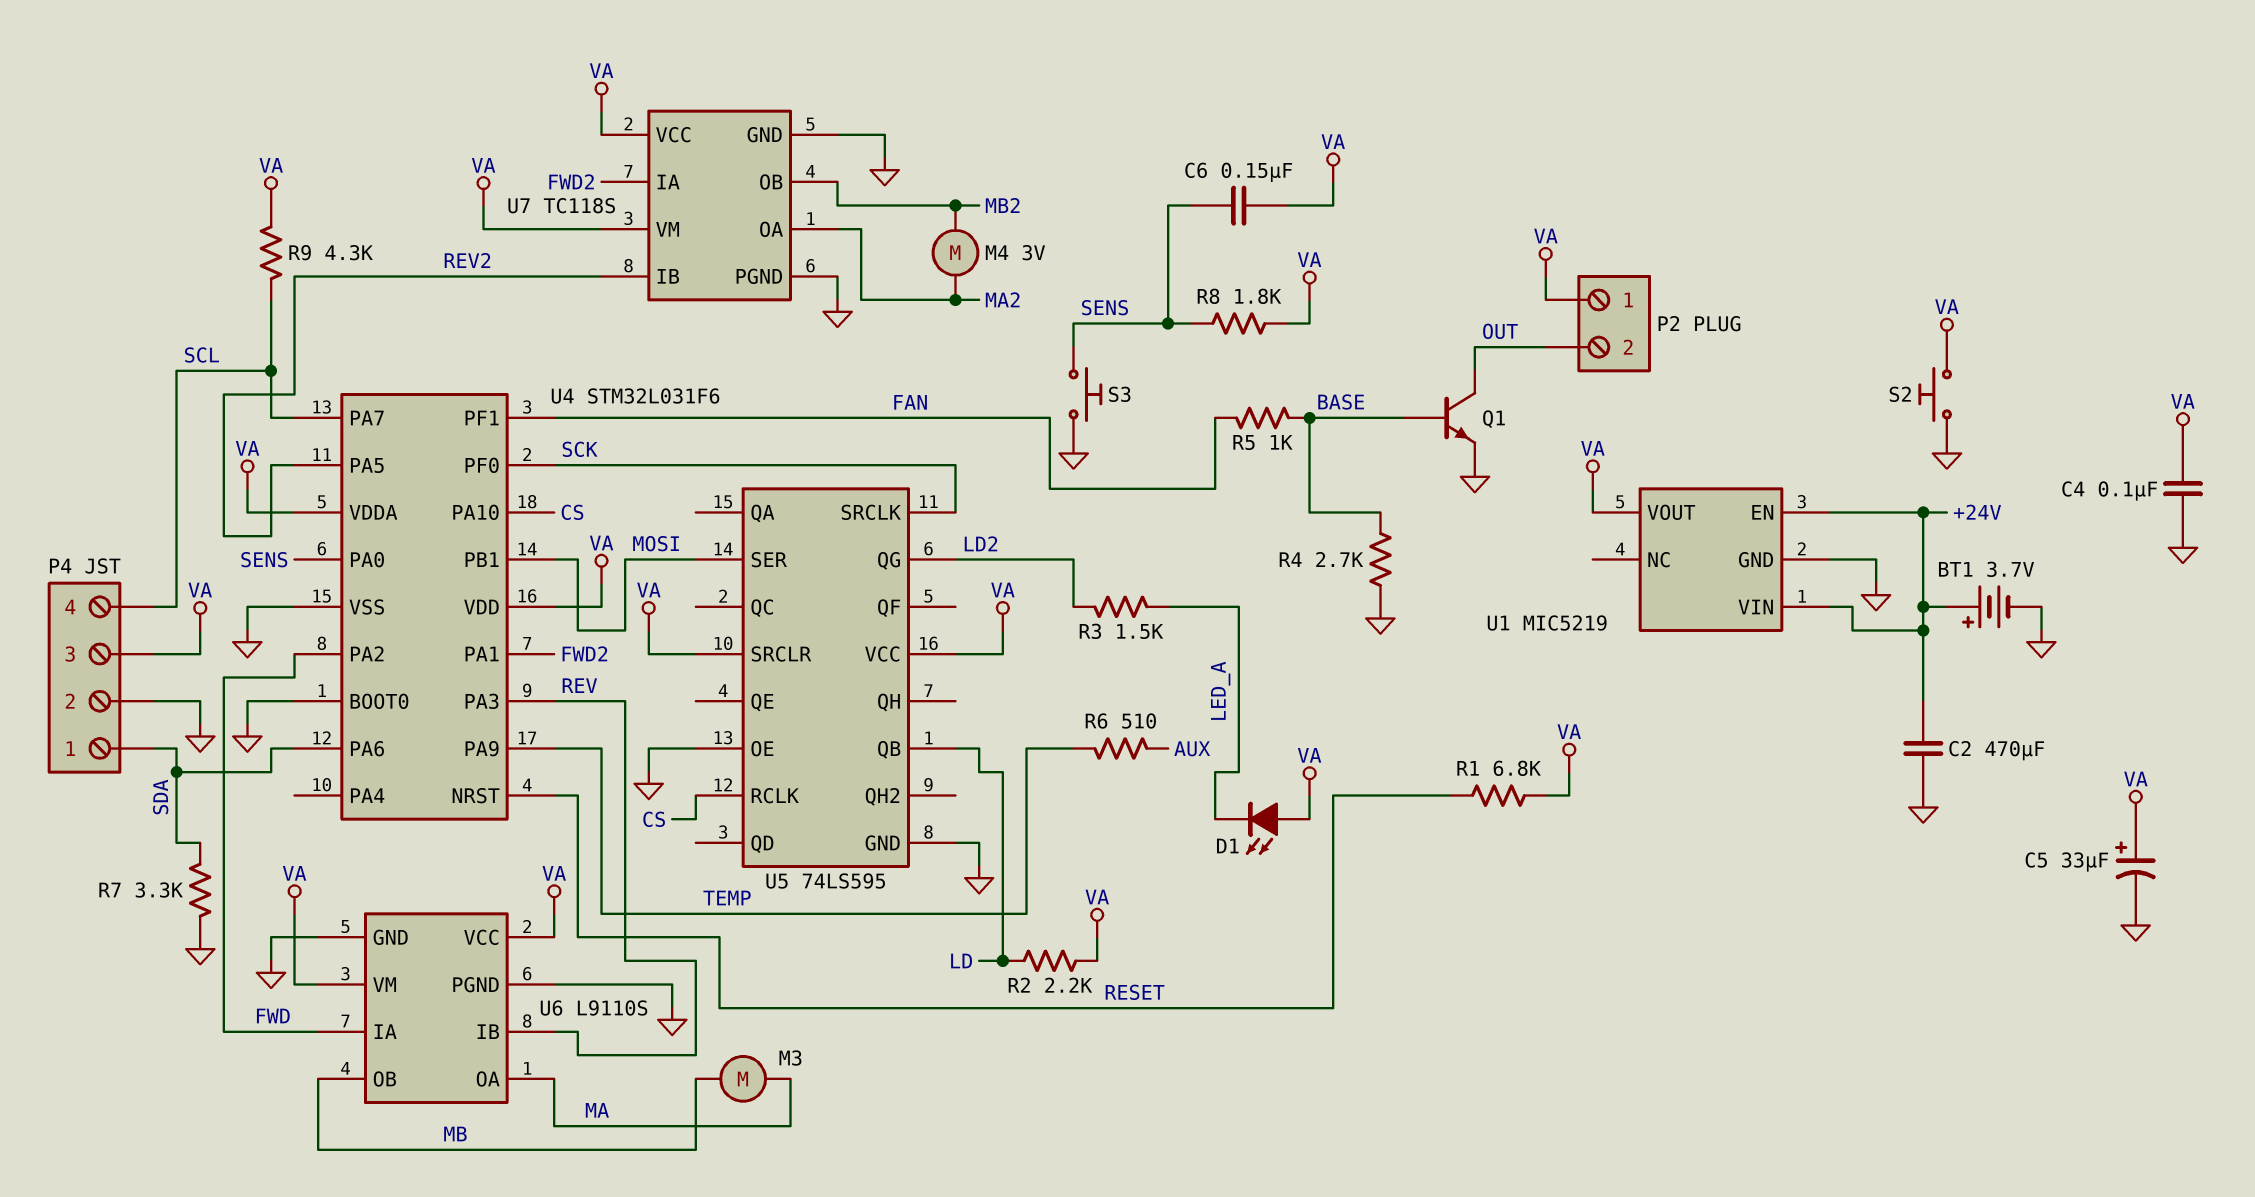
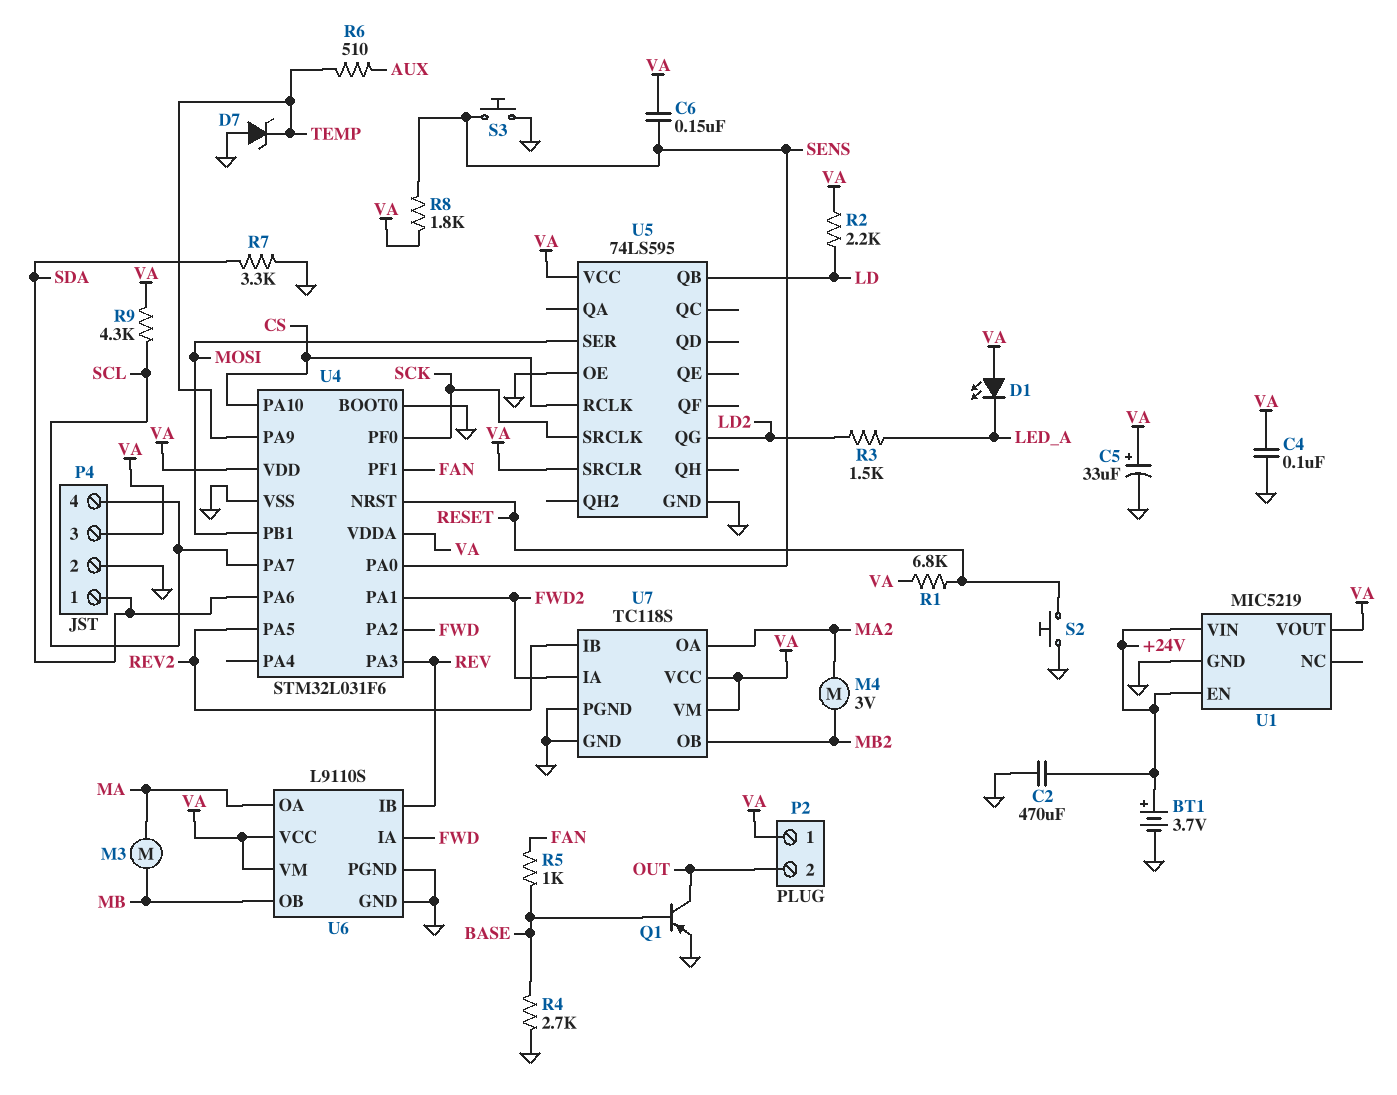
D7: none -> zener (A GND, K TEMP)
Q1: NPN (B BASE, C OUT, E GND) -> PNP (B BASE, C OUT, E GND)
S2: button (GND, VA) -> button (GND, RESET)

